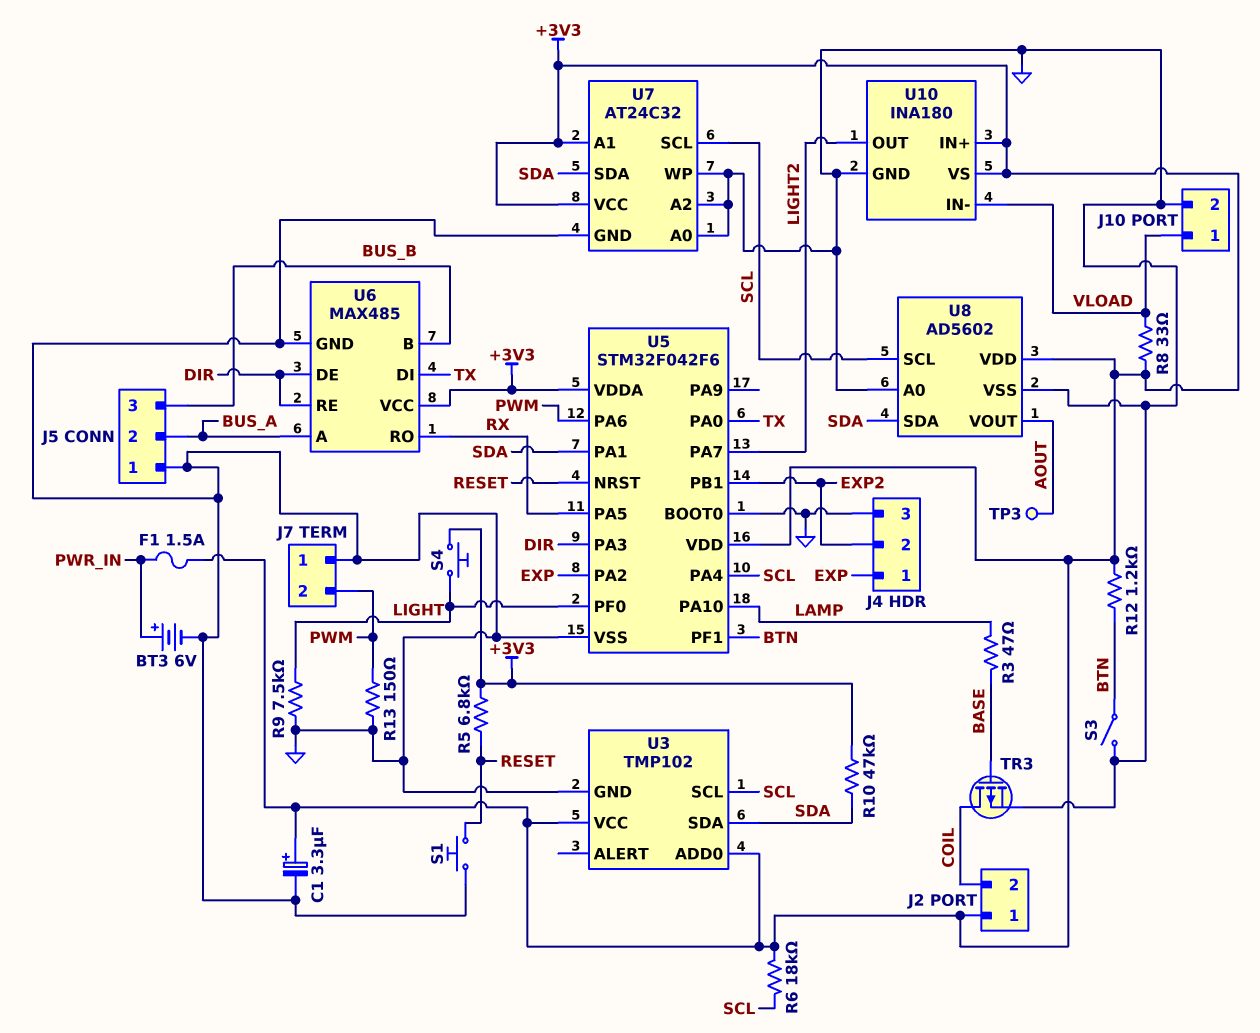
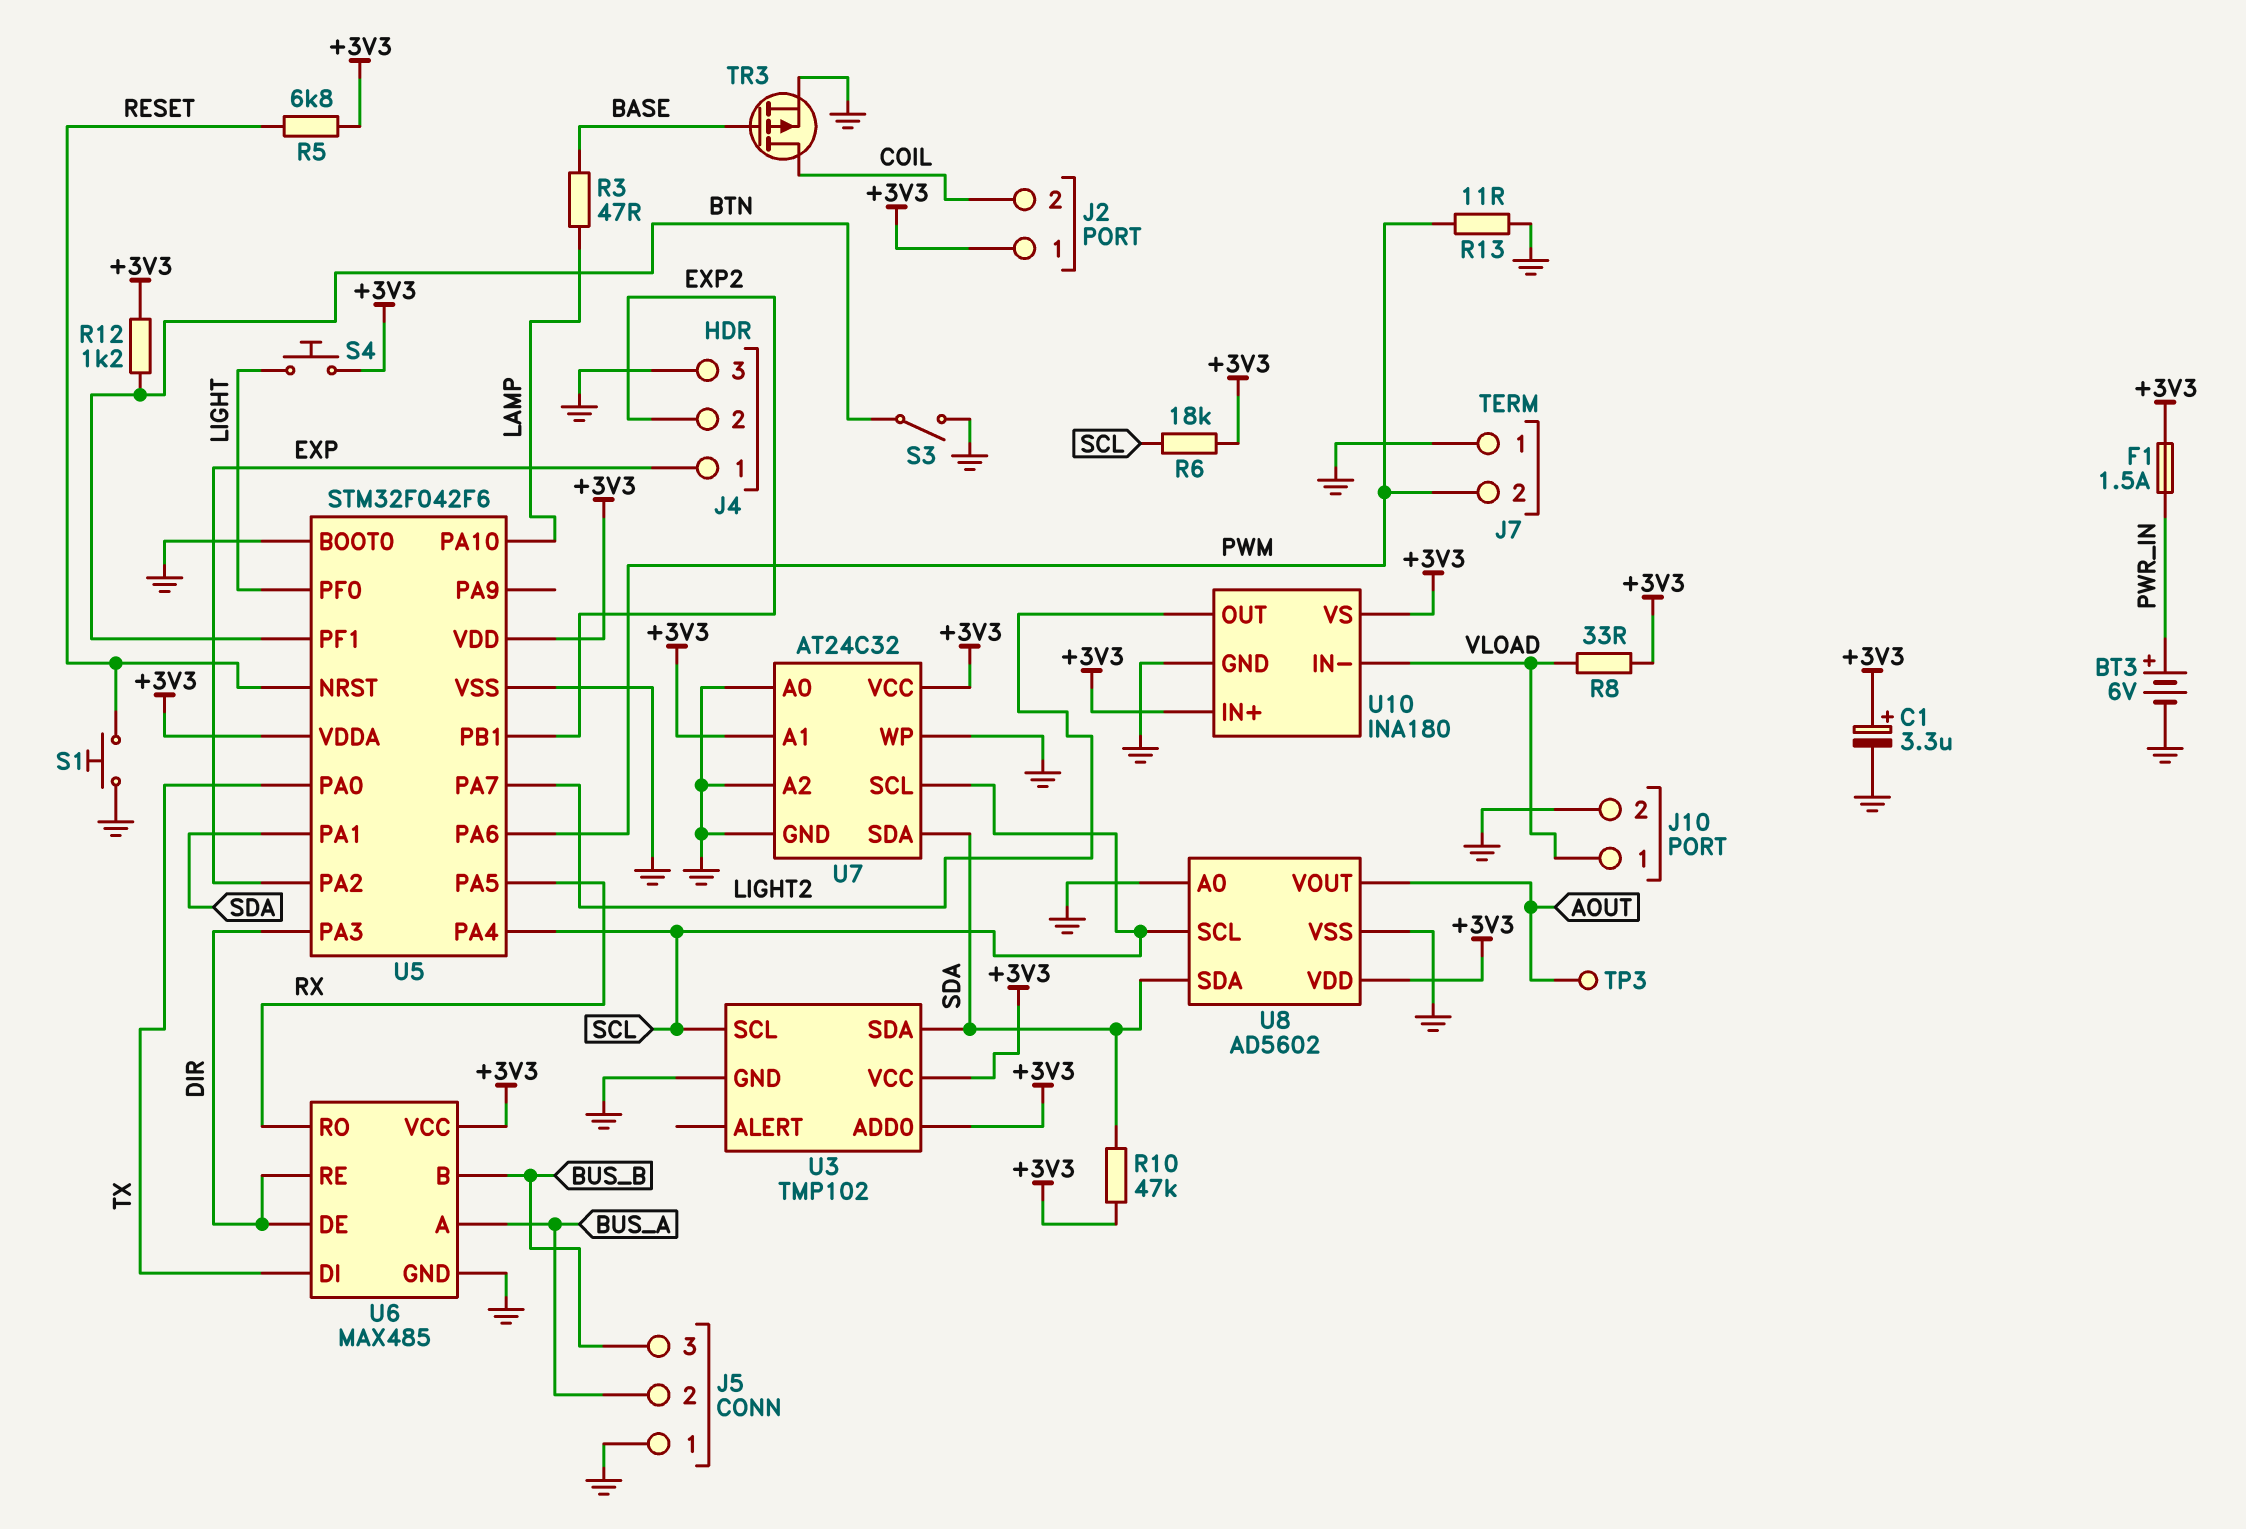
R9: 7.5k (GND, LIGHT) -> none
R13: 150 (GND, PWM) -> 11 (GND, PWM)

